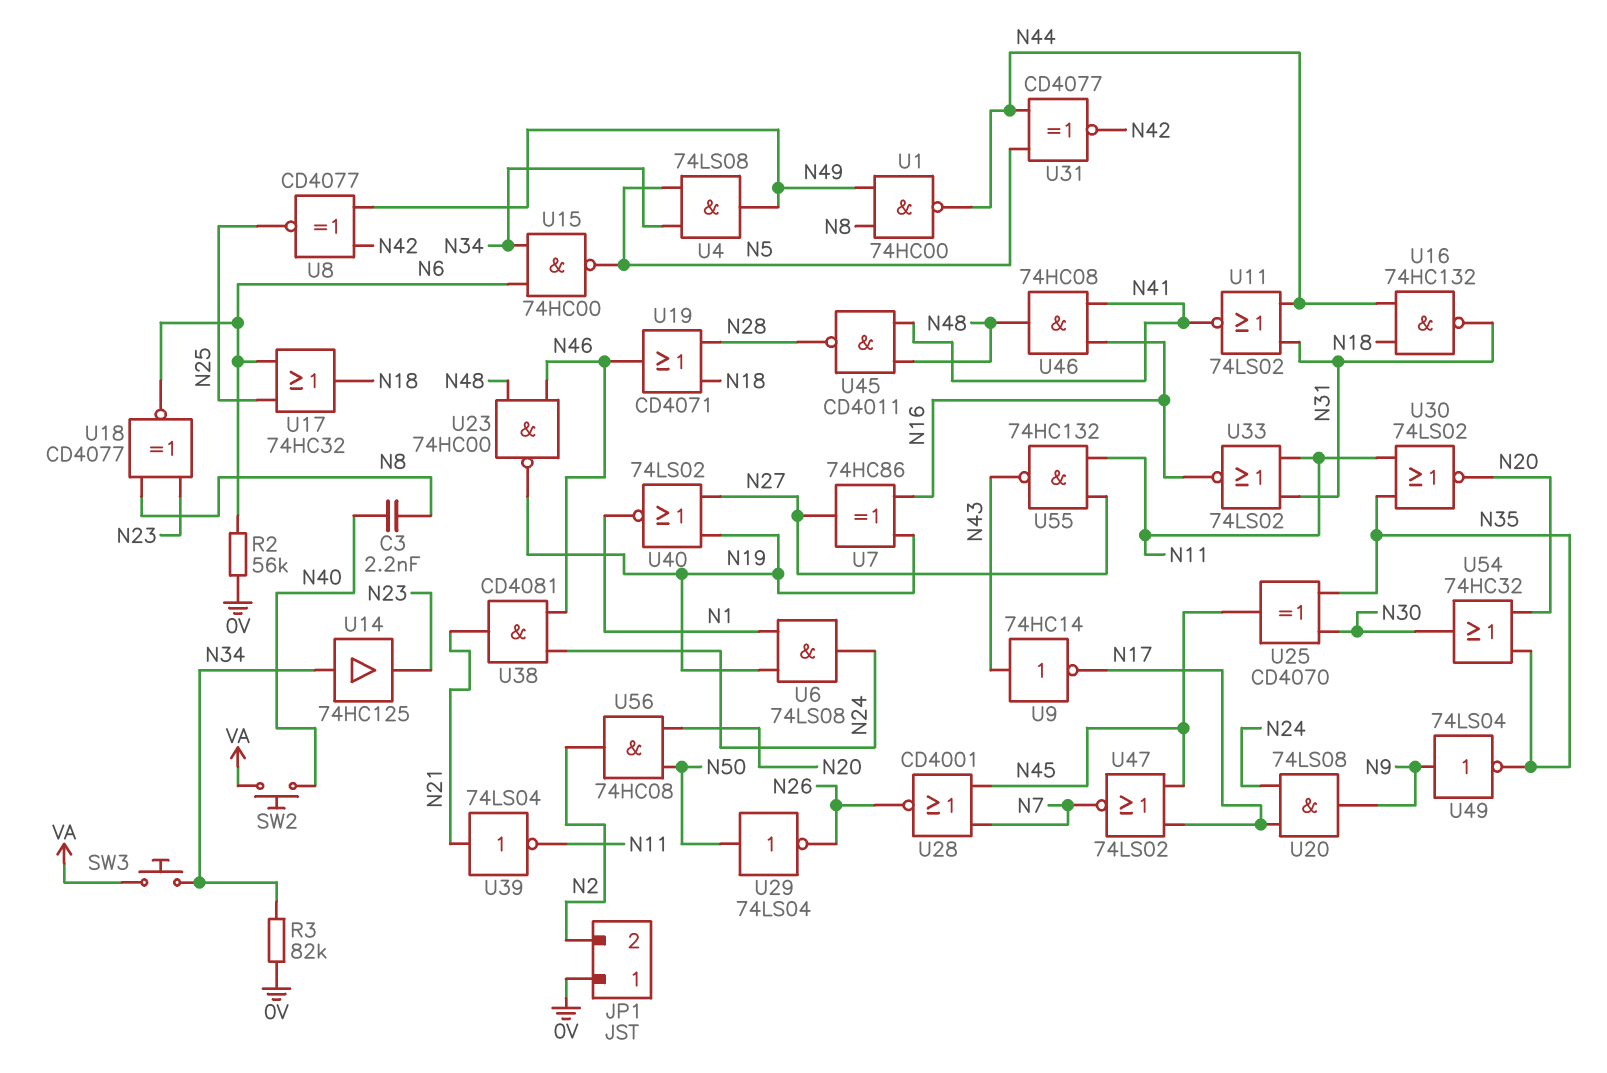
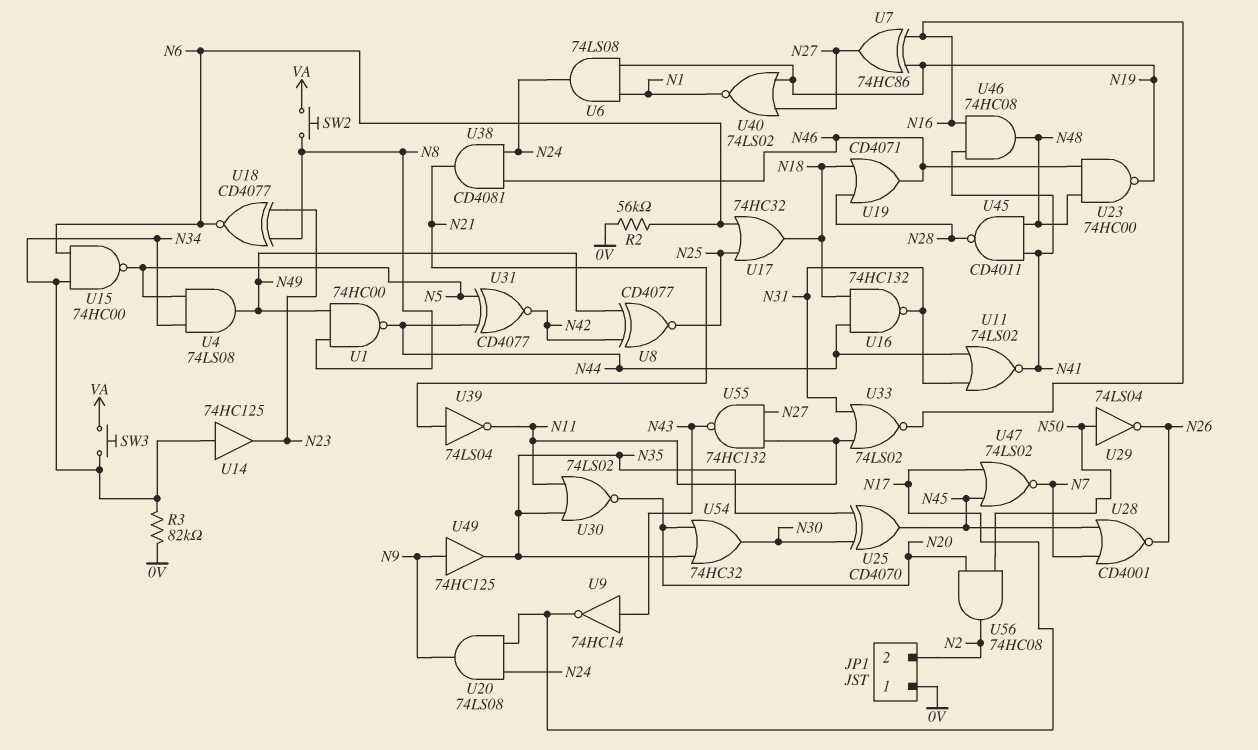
C3: 2.2nF (N8, N40) -> none
SW2: button (N40, VA) -> button (N8, VA)
U49: NOT 74LS04 (in N9, out N35) -> buffer 74HC125 (in N9, out N35)

